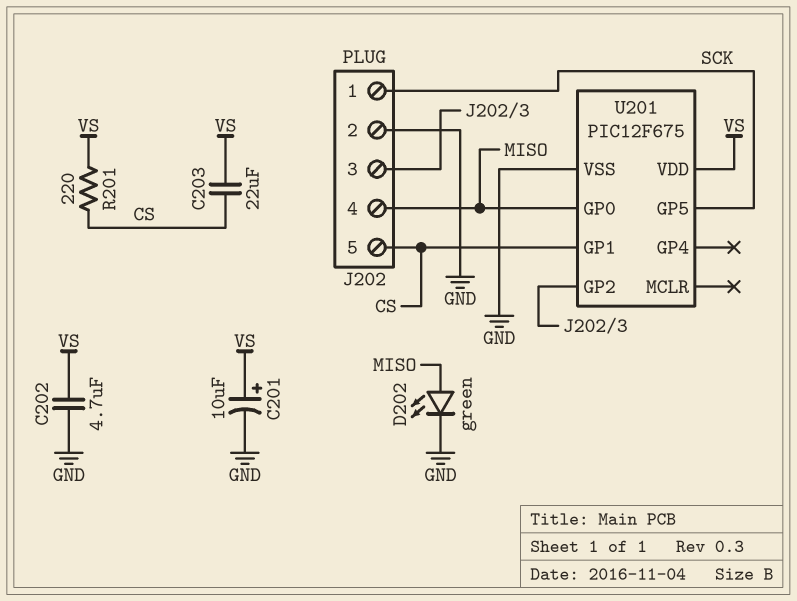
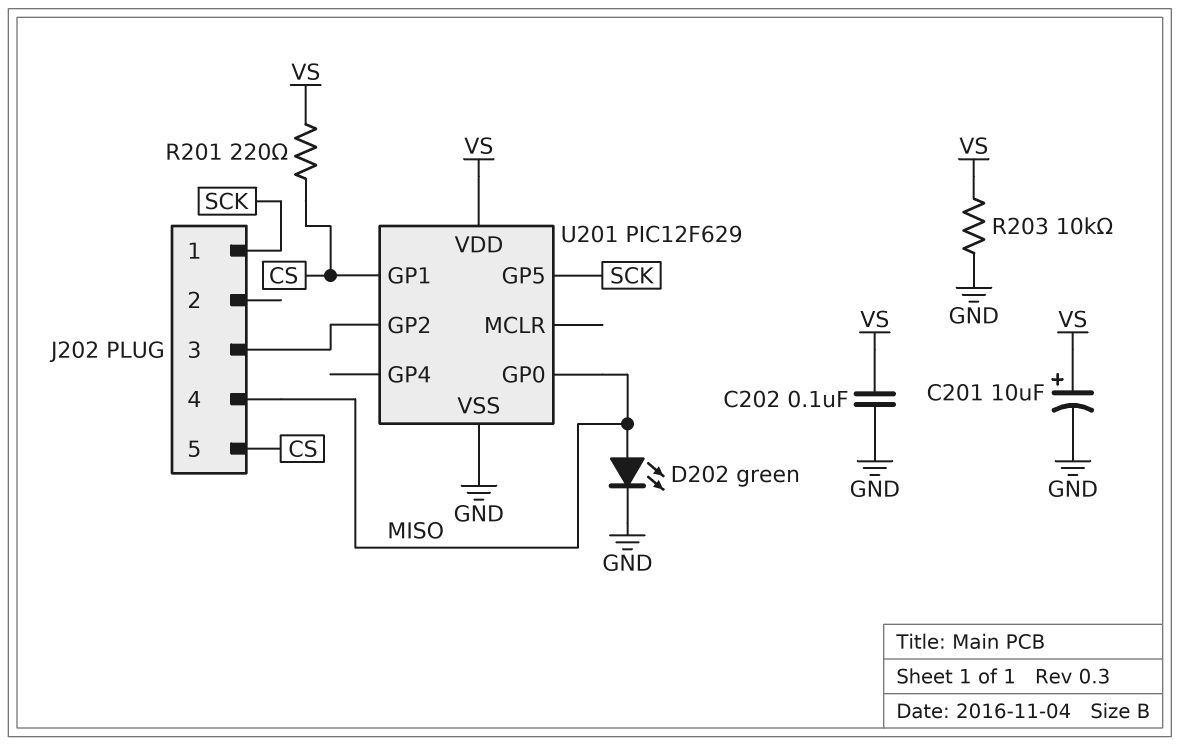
C202: 4.7uF (GND, VS) -> 100nF (GND, VS)
C203: 22uF (CS, VS) -> none
J202 pin 2: GND -> none
R203: none -> 10k (GND, VS)
U201: PIC12F675 -> PIC12F629

